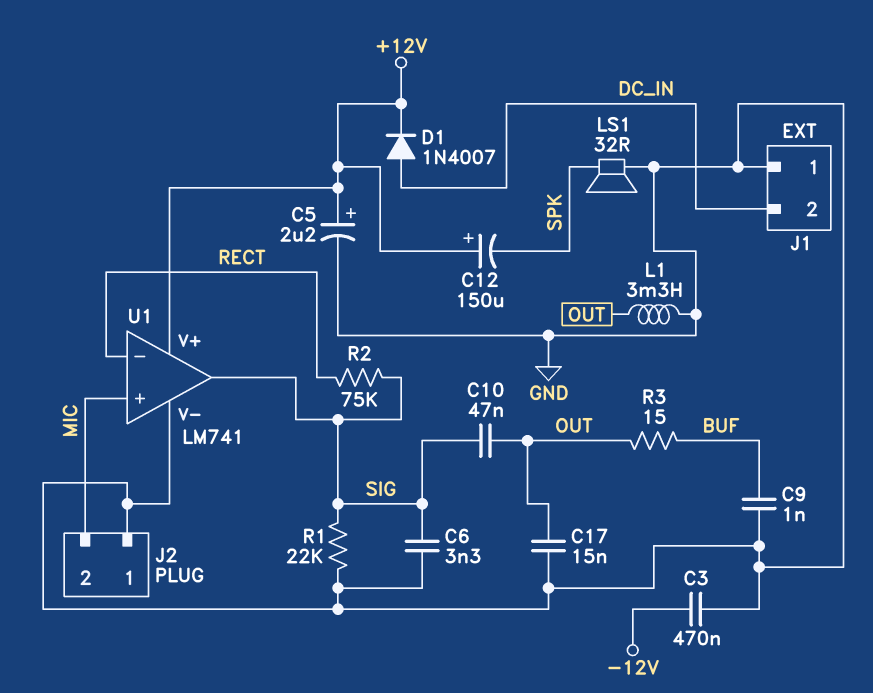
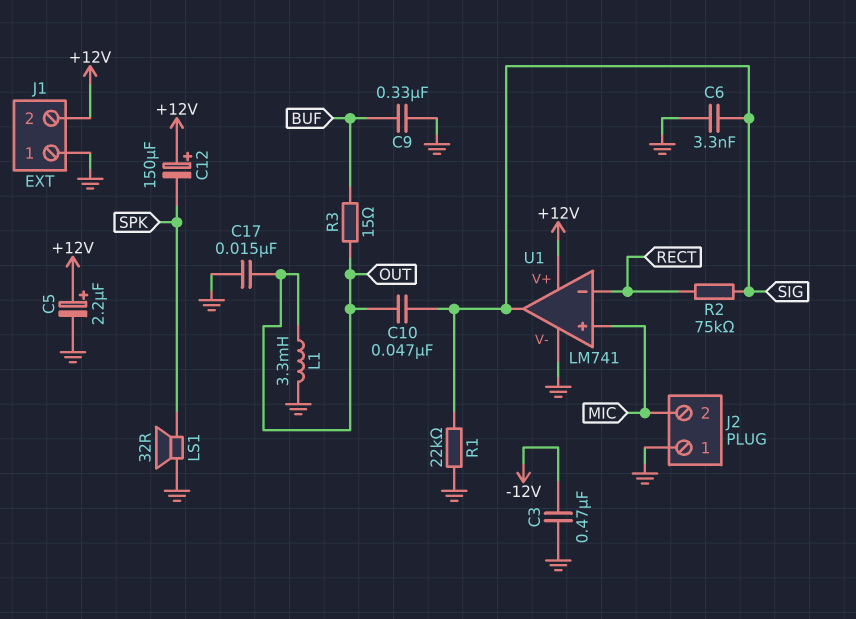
C9: 1nF (BUF, GND) -> 330nF (BUF, GND)
D1: diode 1N4007 (A DC_IN, K +12V) -> none
J1 pin 2: DC_IN -> +12V

